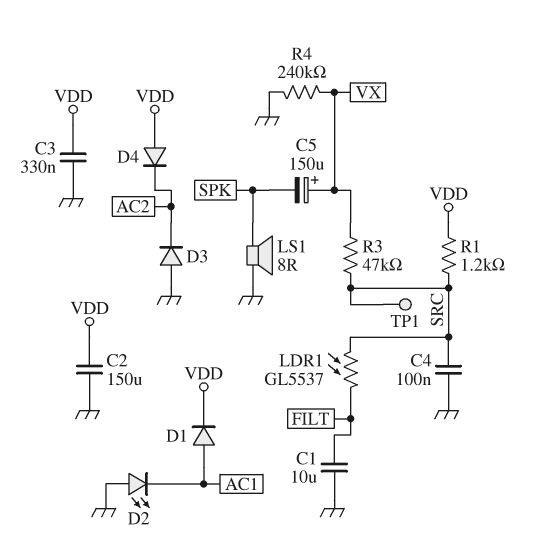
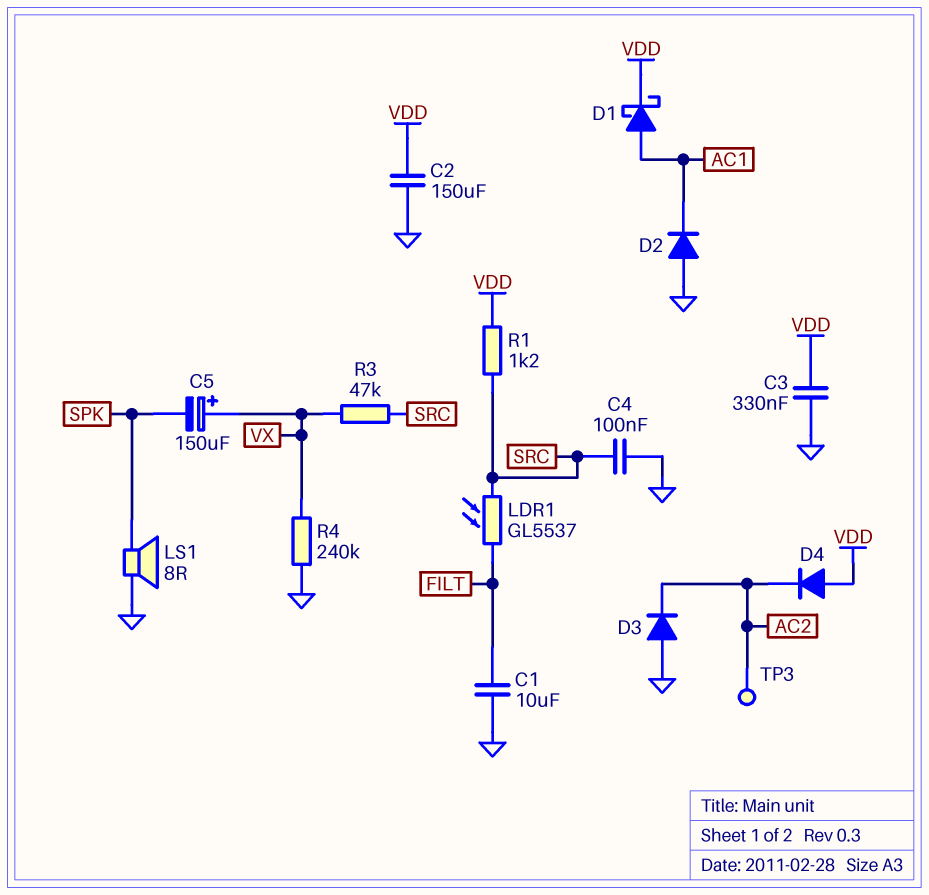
D1: diode (A AC1, K VDD) -> schottky (A AC1, K VDD)
D2: LED (A GND, K AC1) -> diode (A GND, K AC1)
TP1: test point (SRC) -> none
TP3: none -> test point (AC2)

